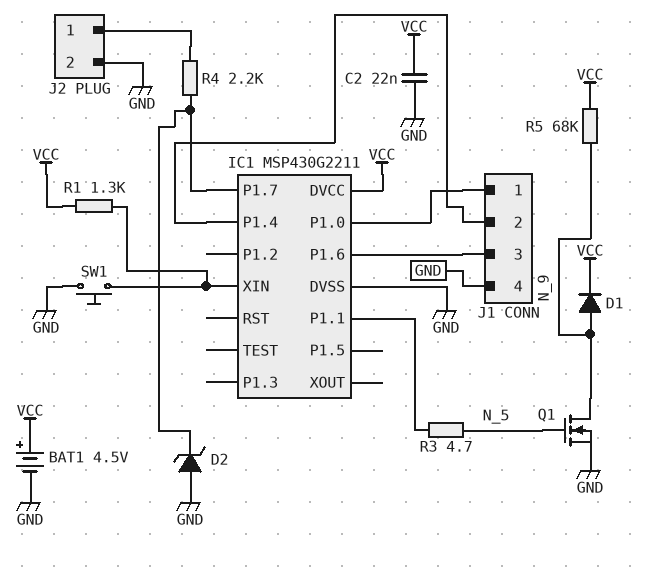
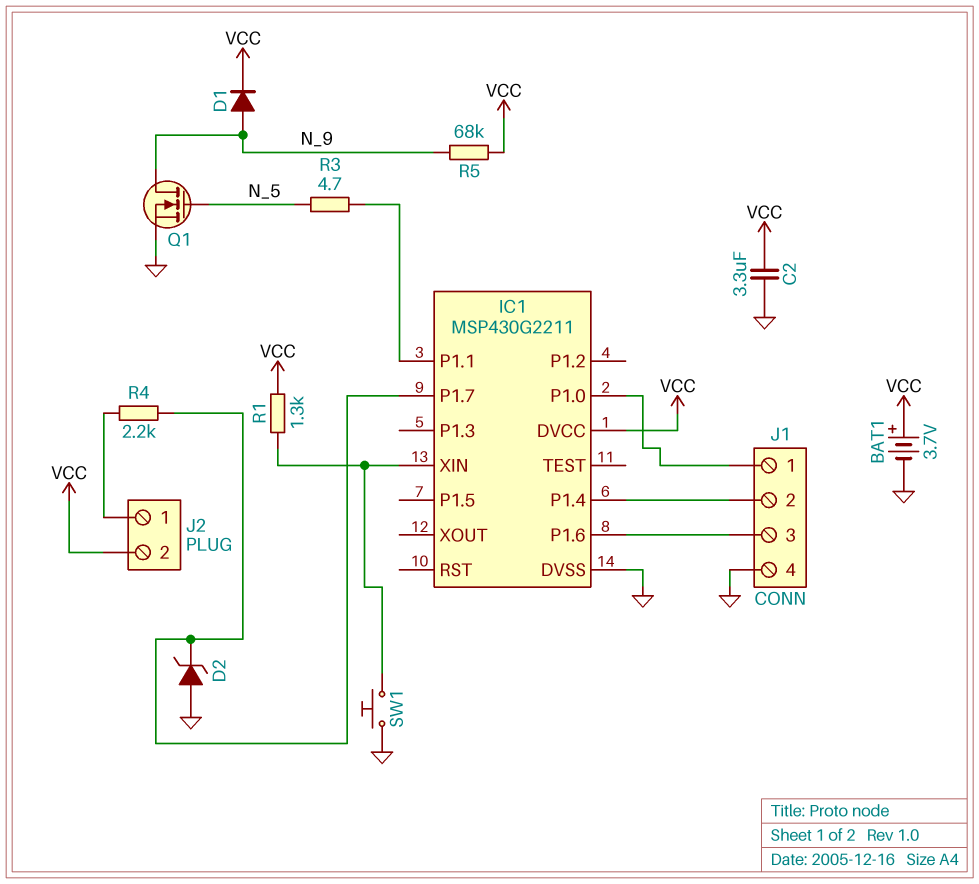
BAT1: 4.5V (plus VCC, minus GND) -> 3.7V (plus VCC, minus GND)
C2: 22nF (GND, VCC) -> 3.3uF (GND, VCC)
J2 pin 2: GND -> VCC

